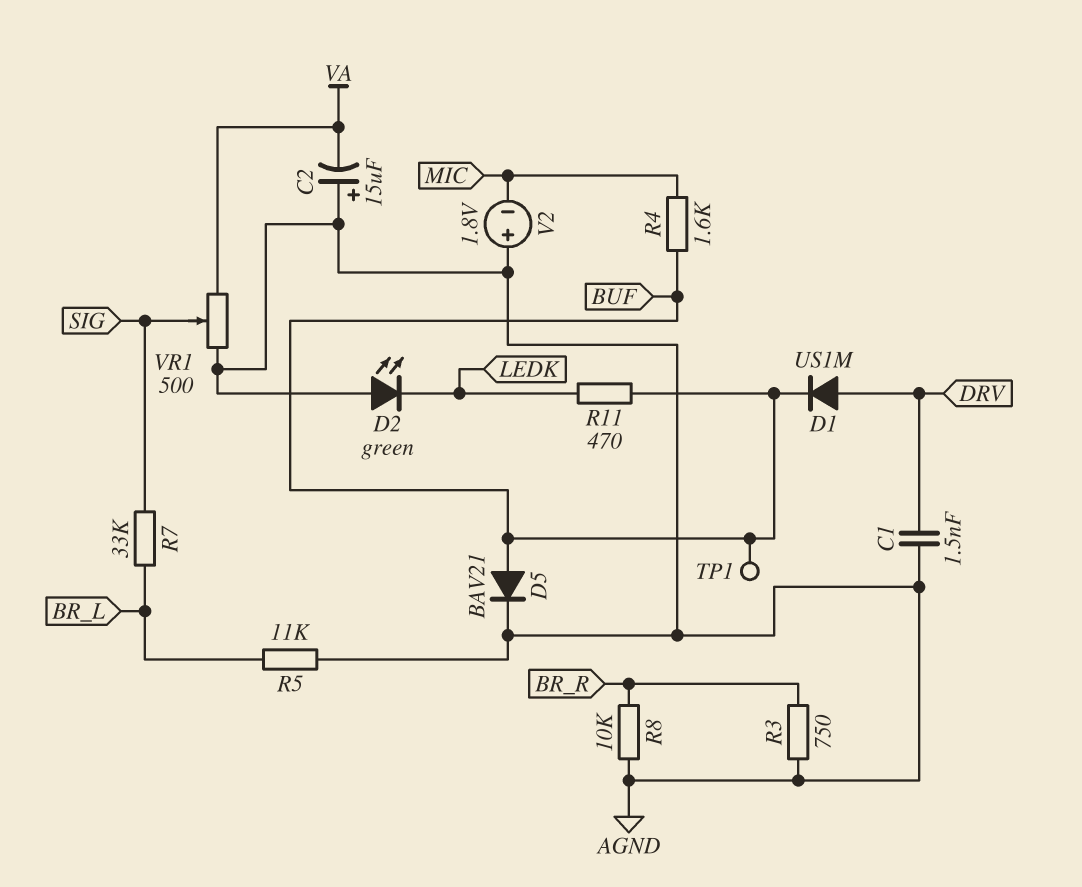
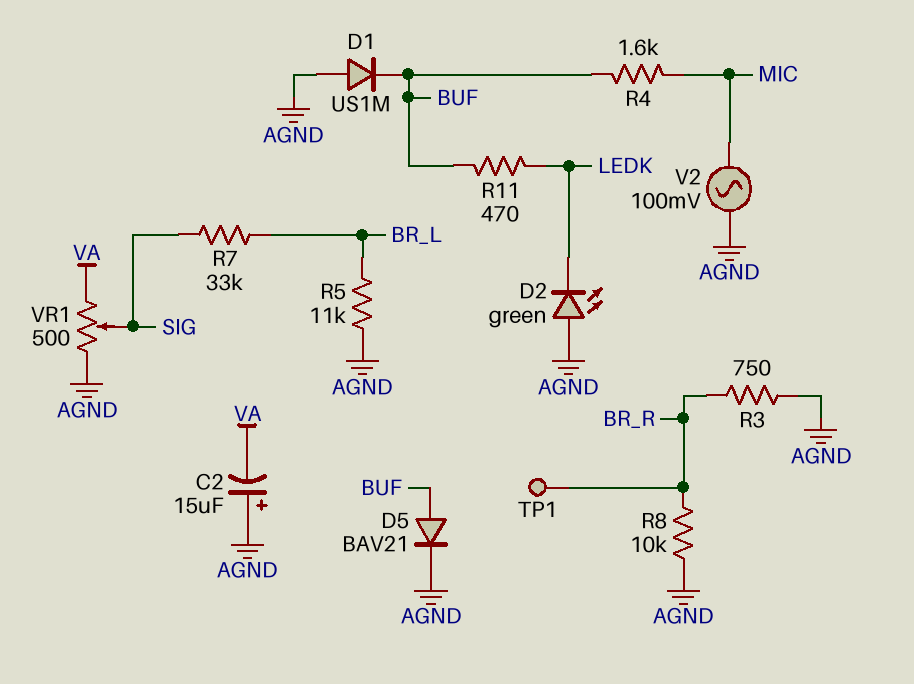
C1: 1.5nF (AGND, DRV) -> none
D1: diode US1M (A DRV, K BUF) -> diode US1M (A AGND, K BUF)
TP1: test point (BUF) -> test point (BR_R)
V2: 1.8V (plus AGND, minus MIC) -> AC 100mV (AGND, MIC)

